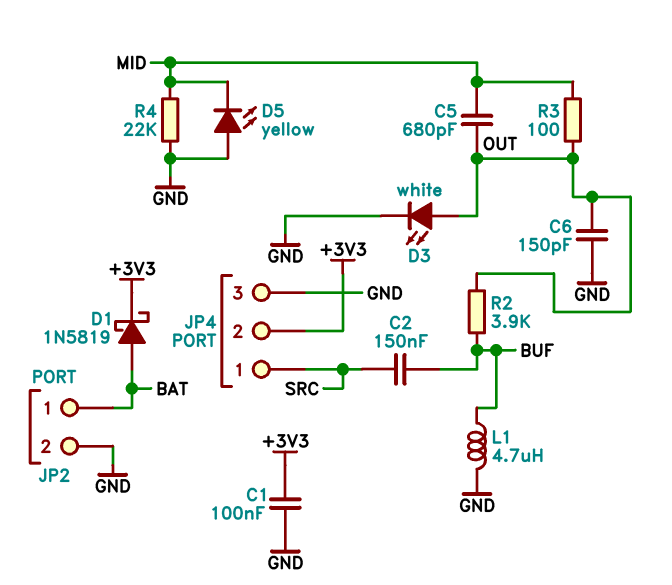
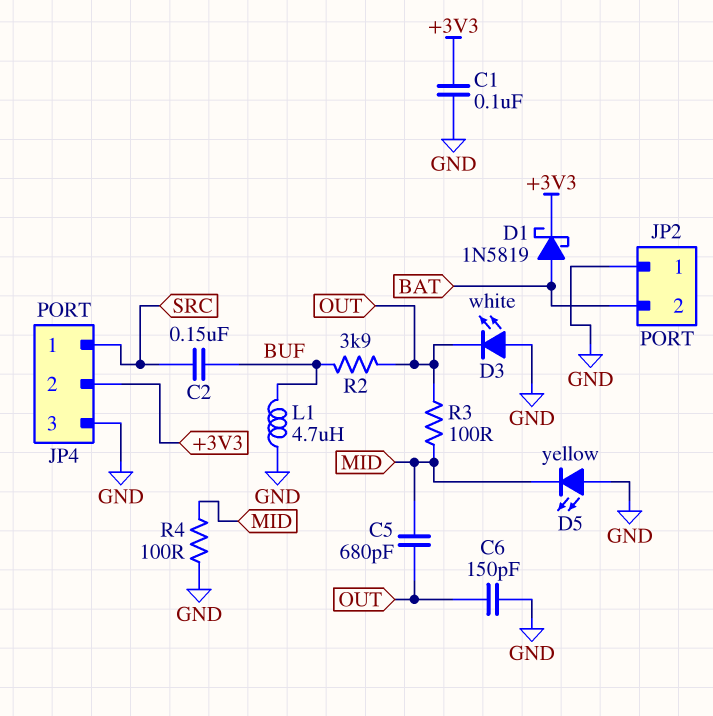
D3: LED white (A OUT, K GND) -> LED white (A GND, K OUT)
JP2 pin 1: BAT -> GND
JP2 pin 2: GND -> BAT
R4: 22k (GND, MID) -> 100 (GND, MID)

